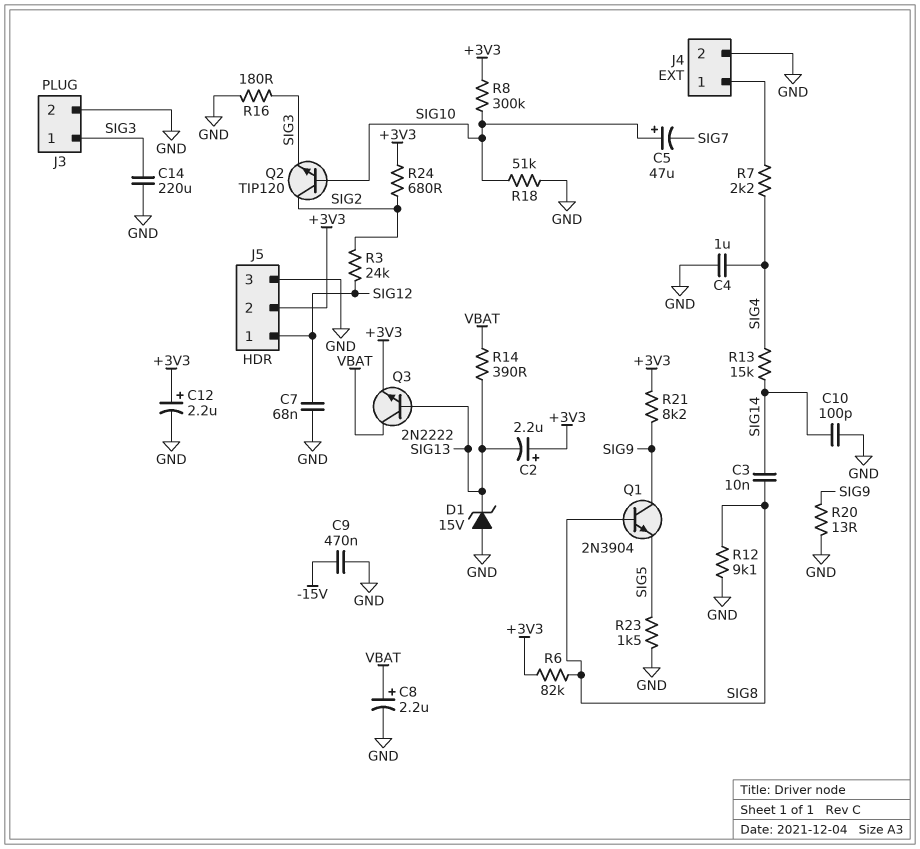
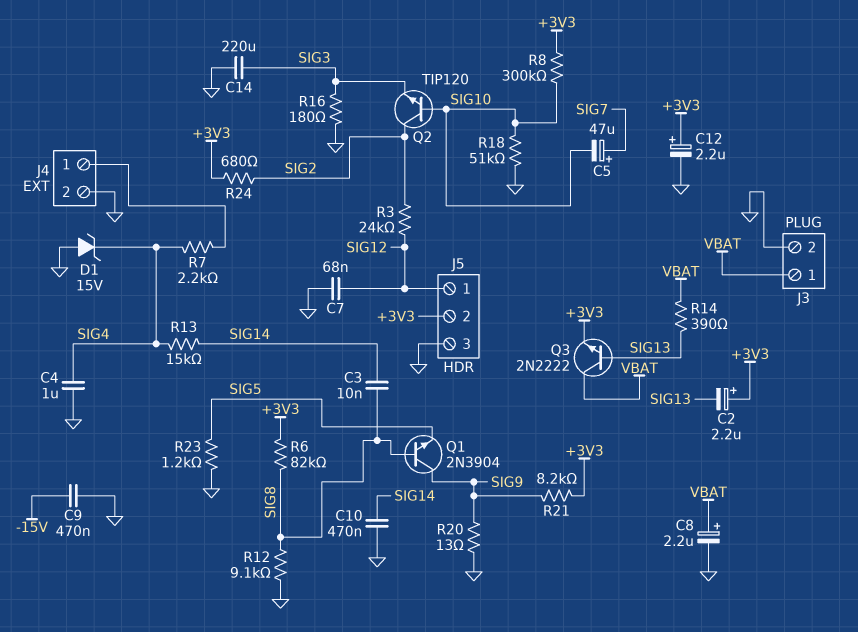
C5: 47uF (plus SIG10, minus SIG7) -> 47uF (plus SIG7, minus SIG10)
C10: 100pF (GND, SIG14) -> 470nF (GND, SIG14)
D1: zener 15V (A GND, K SIG13) -> zener 15V (A GND, K SIG4)
J3 pin 1: SIG3 -> VBAT
R23: 1.5k (GND, SIG5) -> 1.2k (GND, SIG5)

